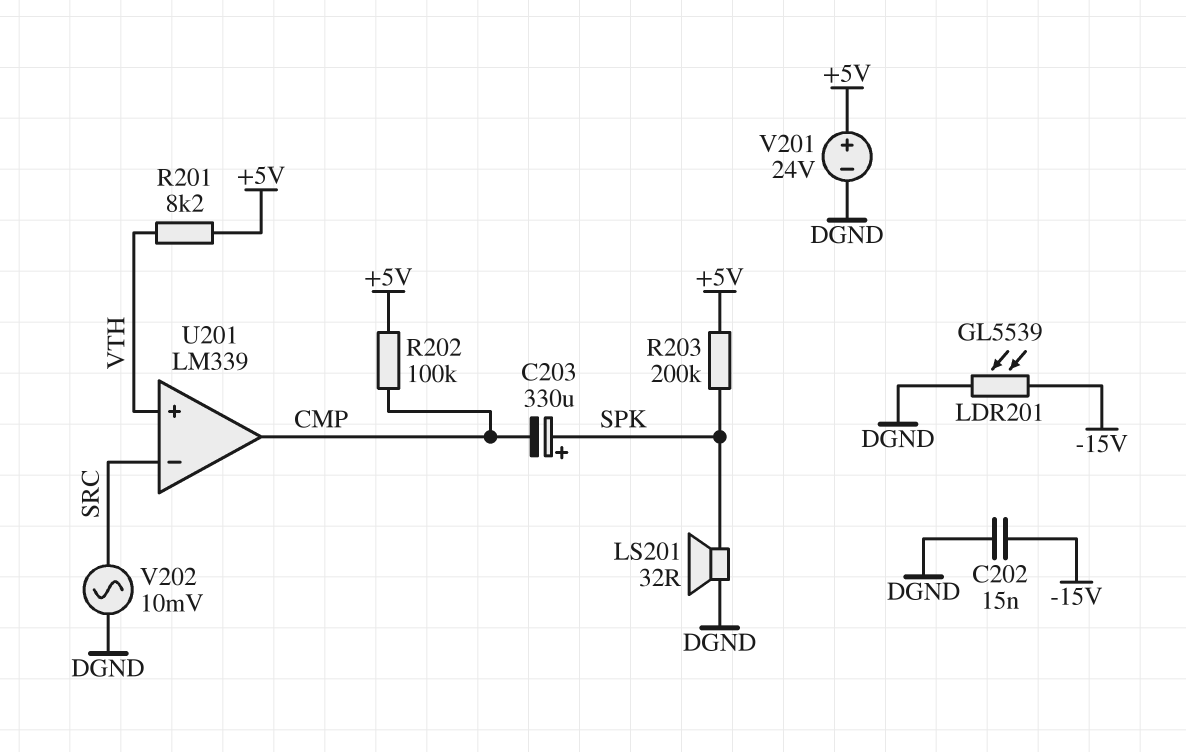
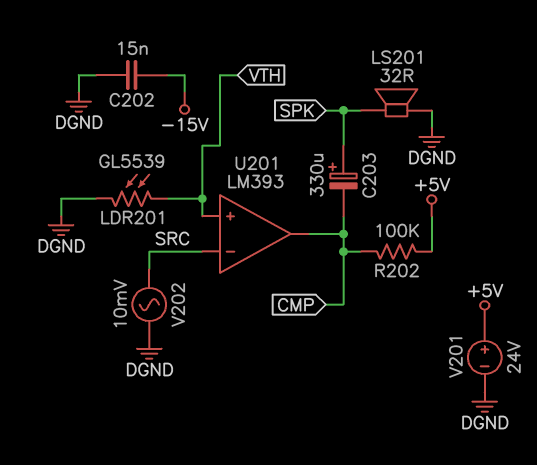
LDR201: GL5539 (-15V, DGND) -> GL5539 (DGND, VTH)
R201: 8.2k (+5V, VTH) -> none
R203: 200k (+5V, SPK) -> none
U201: LM339 -> LM393

